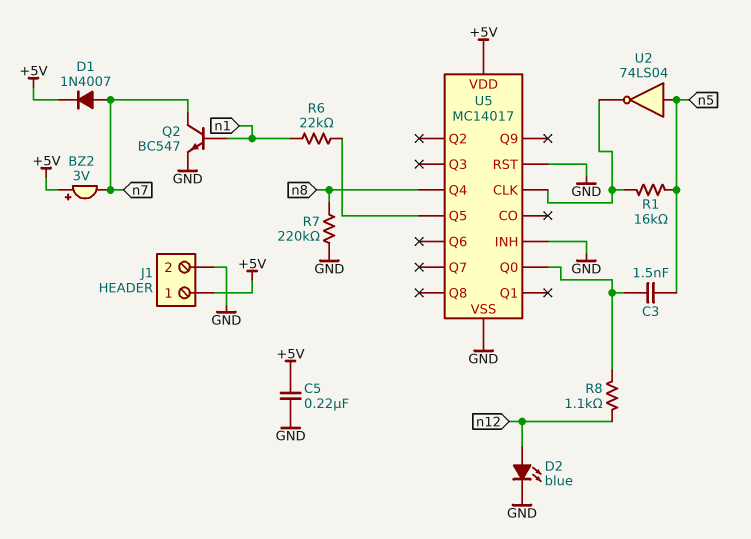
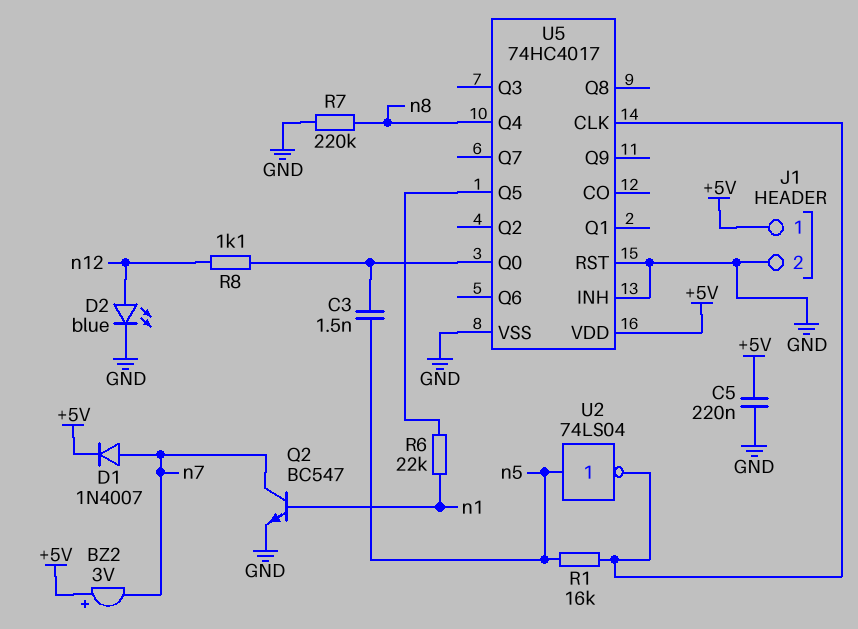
U5: MC14017 -> 74HC4017

